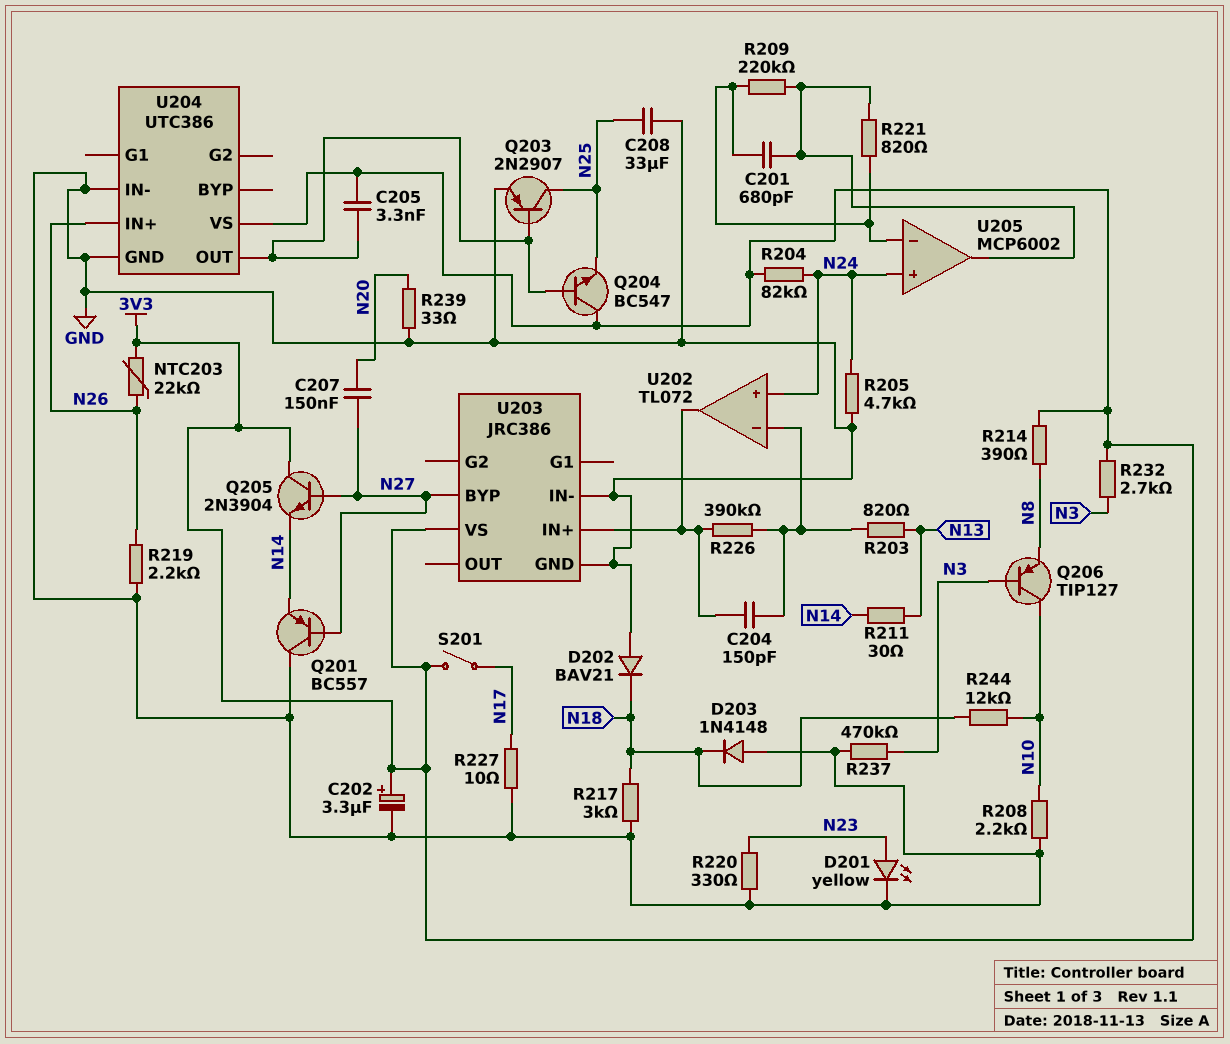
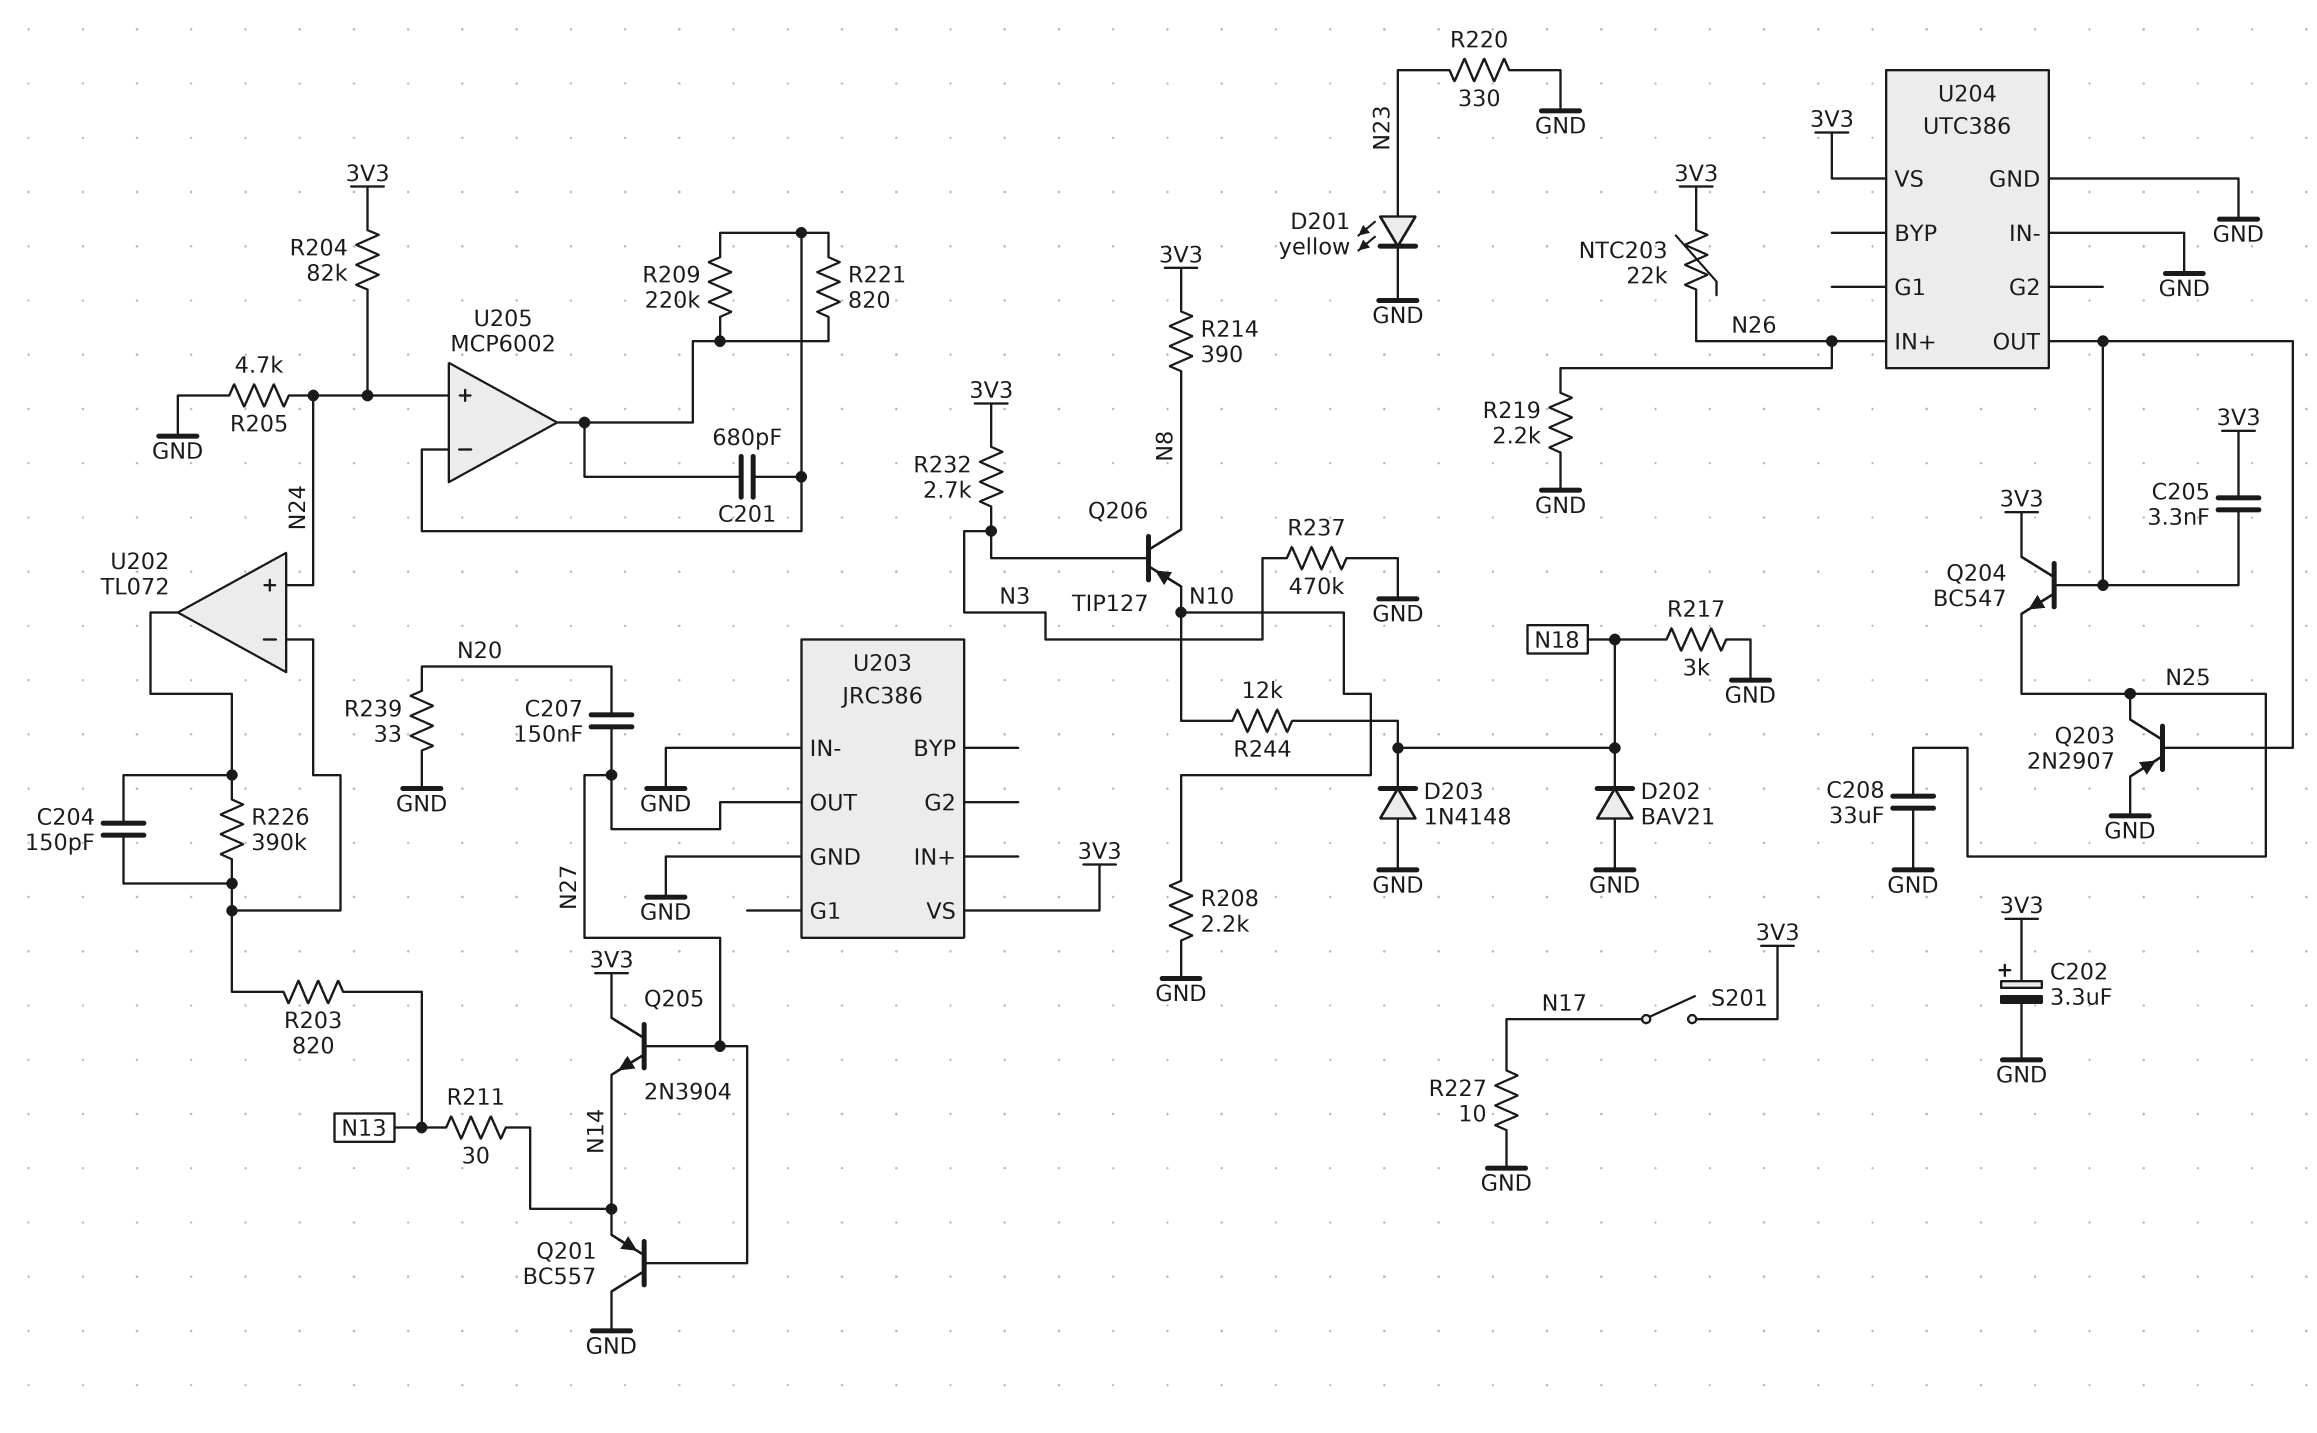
Q206: PNP TIP127 (B N3, C N10, E N8) -> PNP TIP127 (B N3, C N8, E N10)
U203 pin BYP: N27 -> none
U203 pin IN+: U202/out -> none
U203 pin OUT: none -> N27

